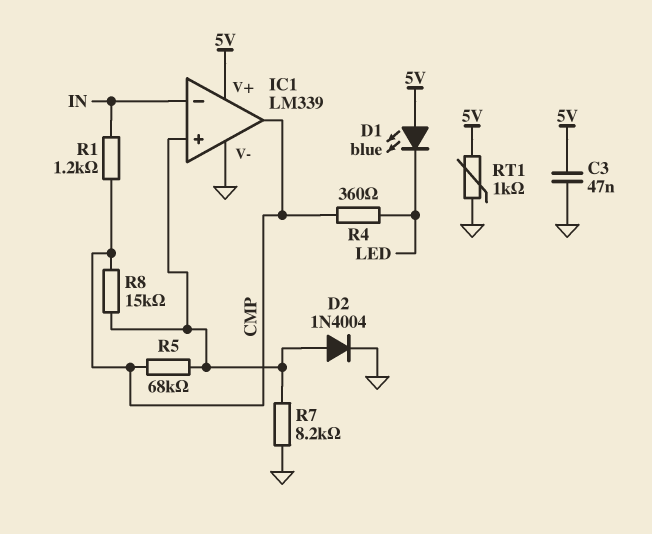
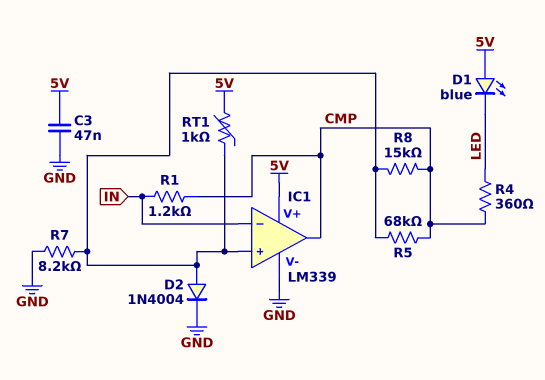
RT1: 1k (5V, GND) -> 1k (5V, IC1/in+)

